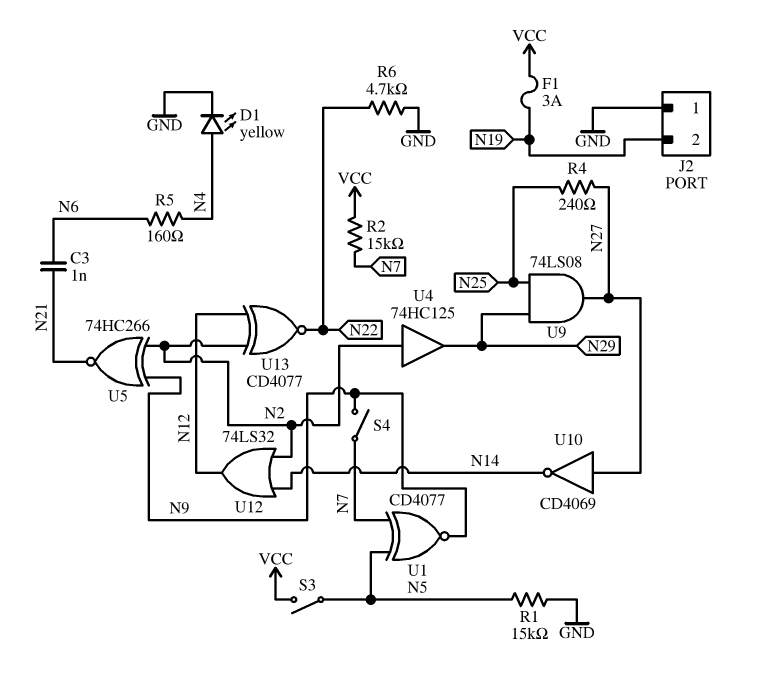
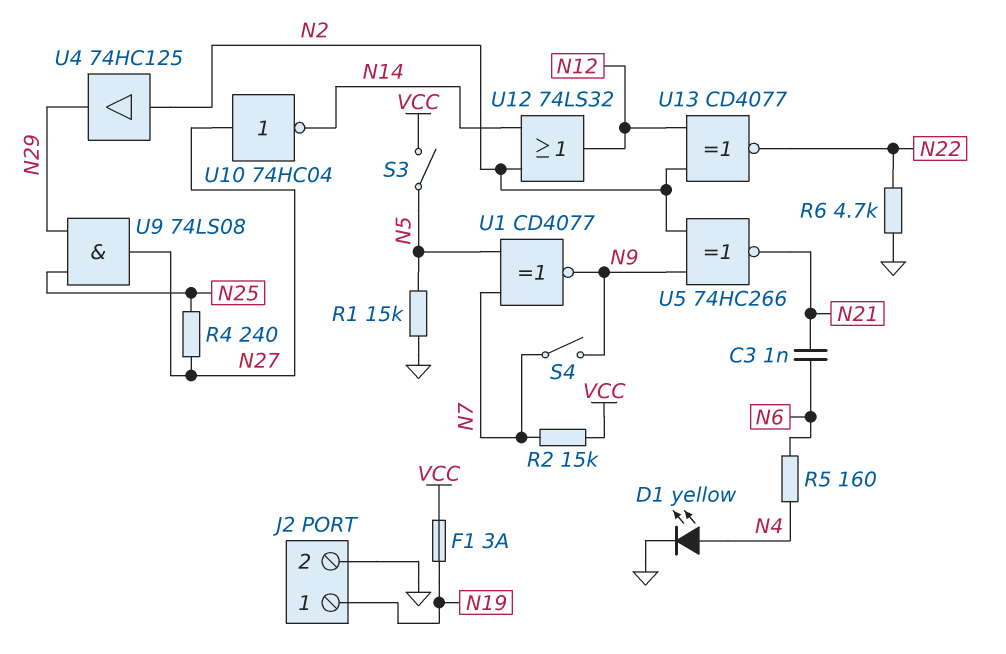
J2 pin 1: GND -> N19
J2 pin 2: N19 -> GND
U10: NOT CD4069 (in N27, out N14) -> NOT 74HC04 (in N27, out N14)

